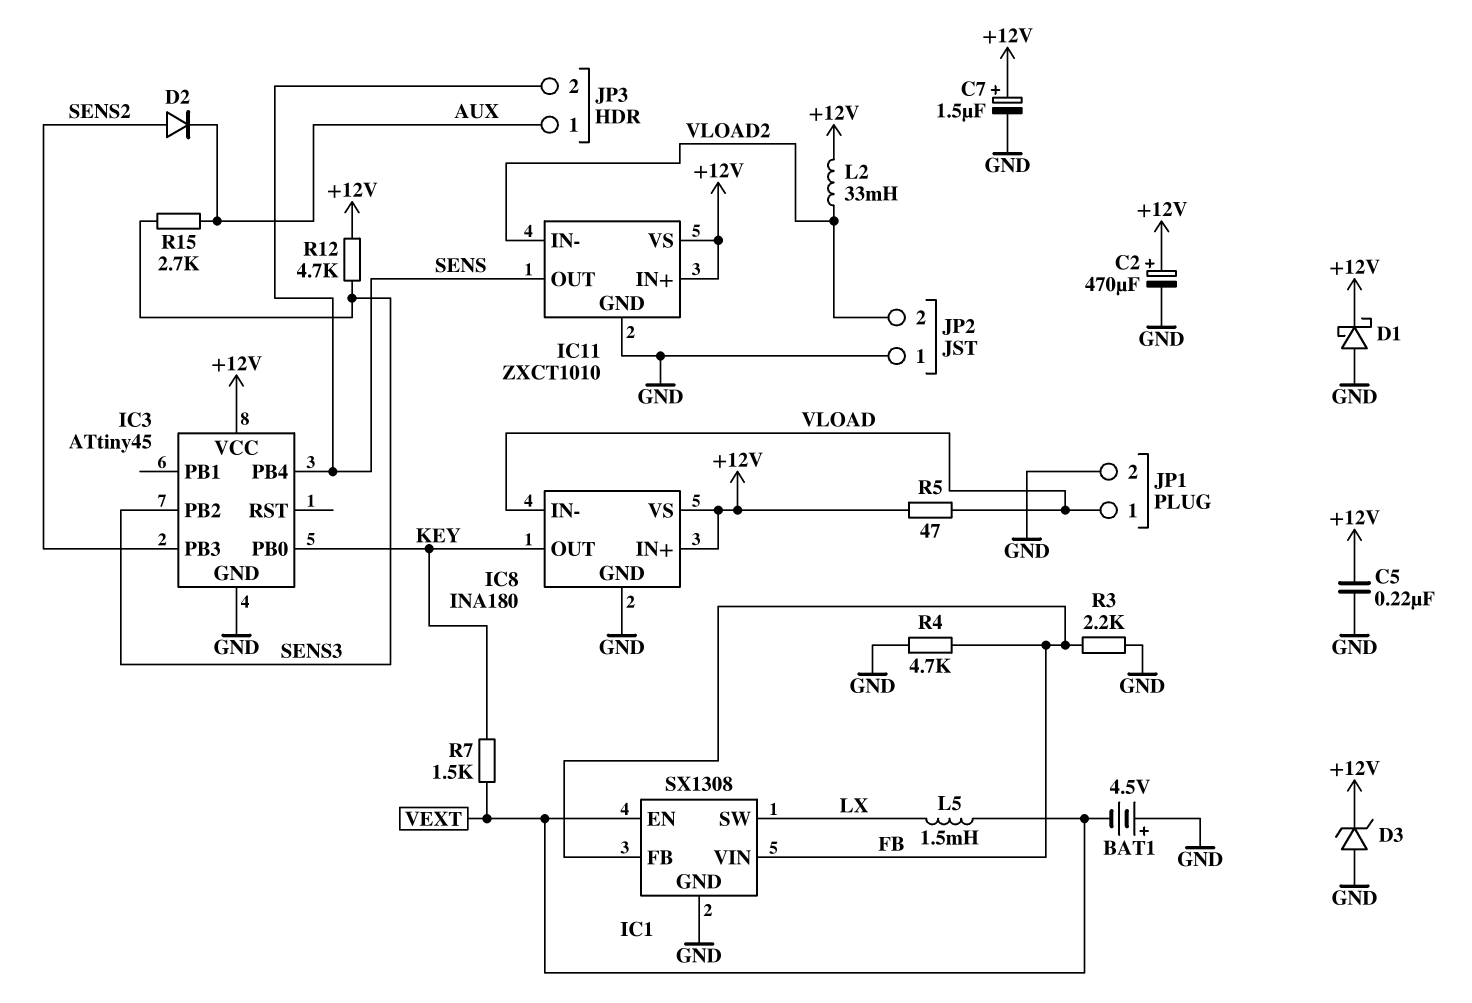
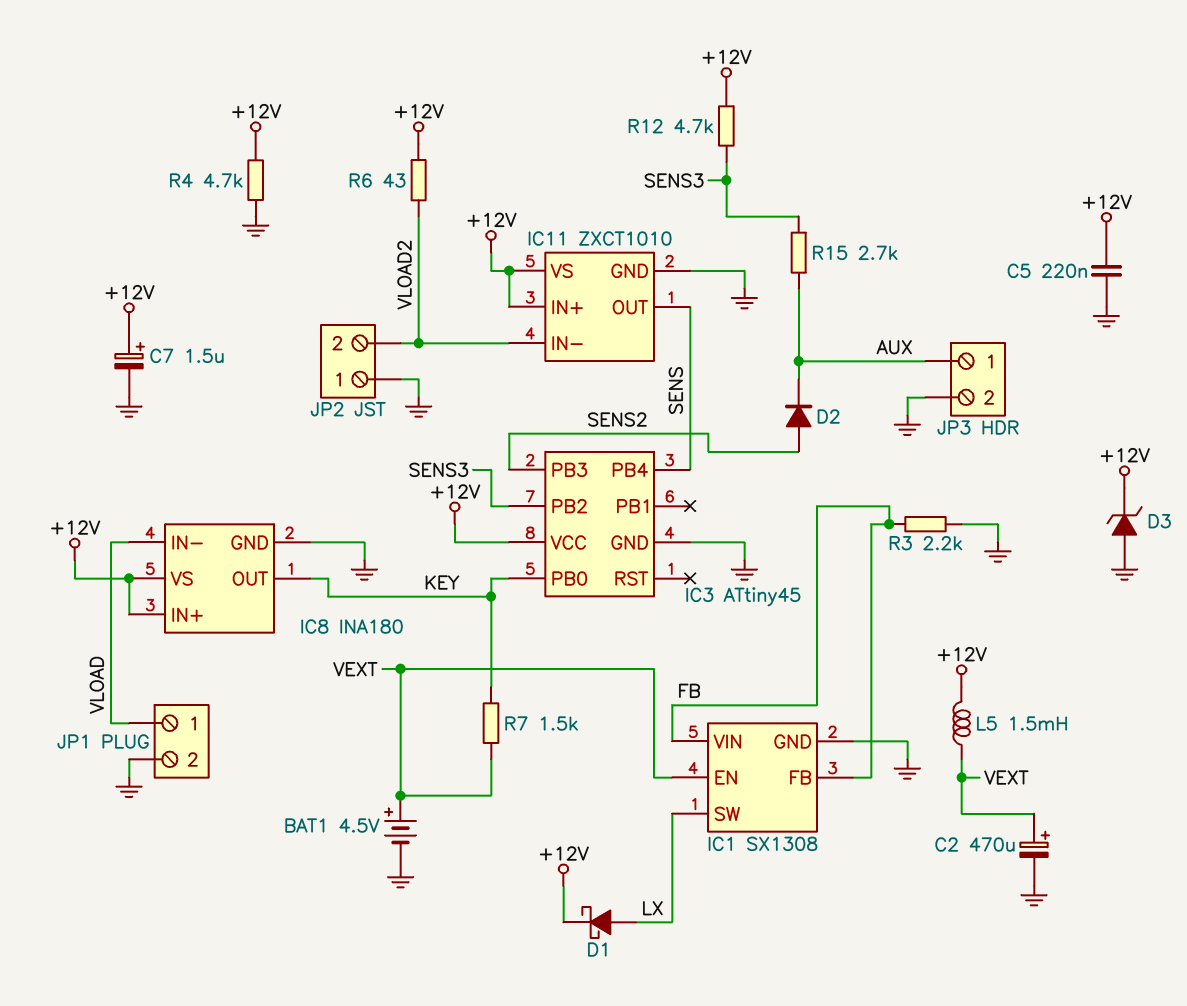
BAT1: 4.5V (plus GND, minus VEXT) -> 4.5V (plus VEXT, minus GND)
C2: 470uF (plus +12V, minus GND) -> 470uF (plus VEXT, minus GND)
D1: schottky (A GND, K +12V) -> schottky (A LX, K +12V)
JP3 pin 2: SENS -> GND
L2: 33mH (+12V, VLOAD2) -> none
L5: 1.5mH (LX, VEXT) -> 1.5mH (+12V, VEXT)
R4: 4.7k (FB, GND) -> 4.7k (+12V, GND)
R5: 47 (+12V, VLOAD) -> none
R6: none -> 43 (+12V, VLOAD2)

